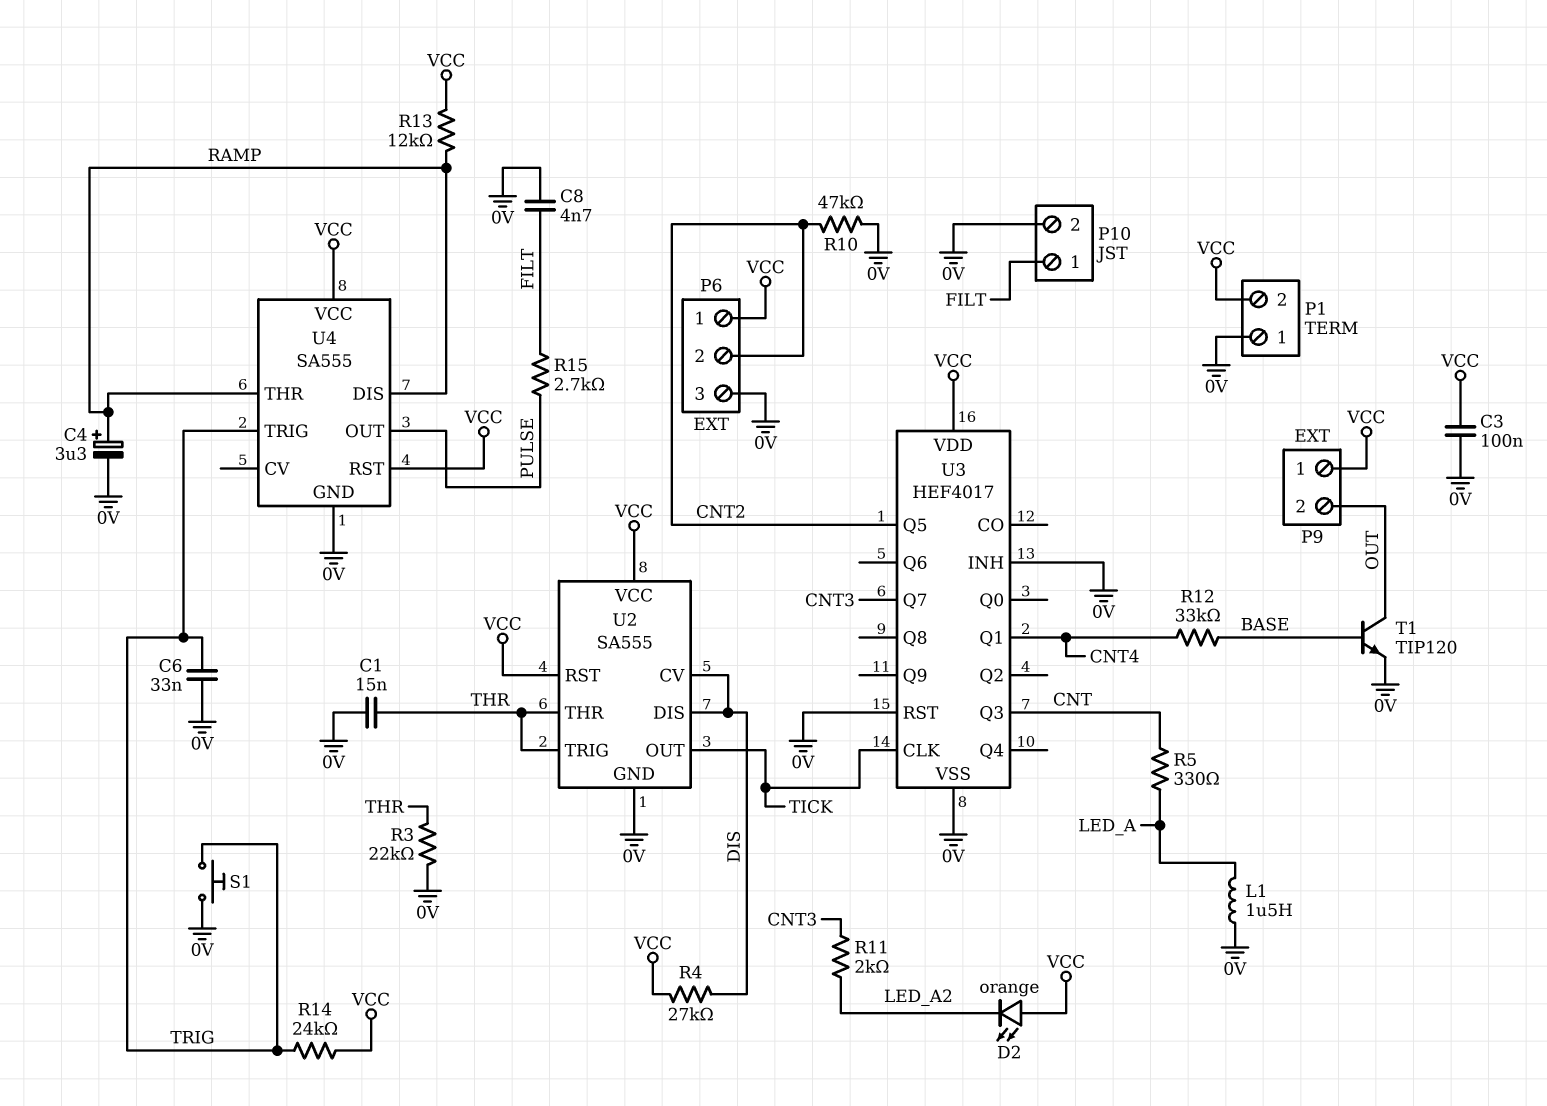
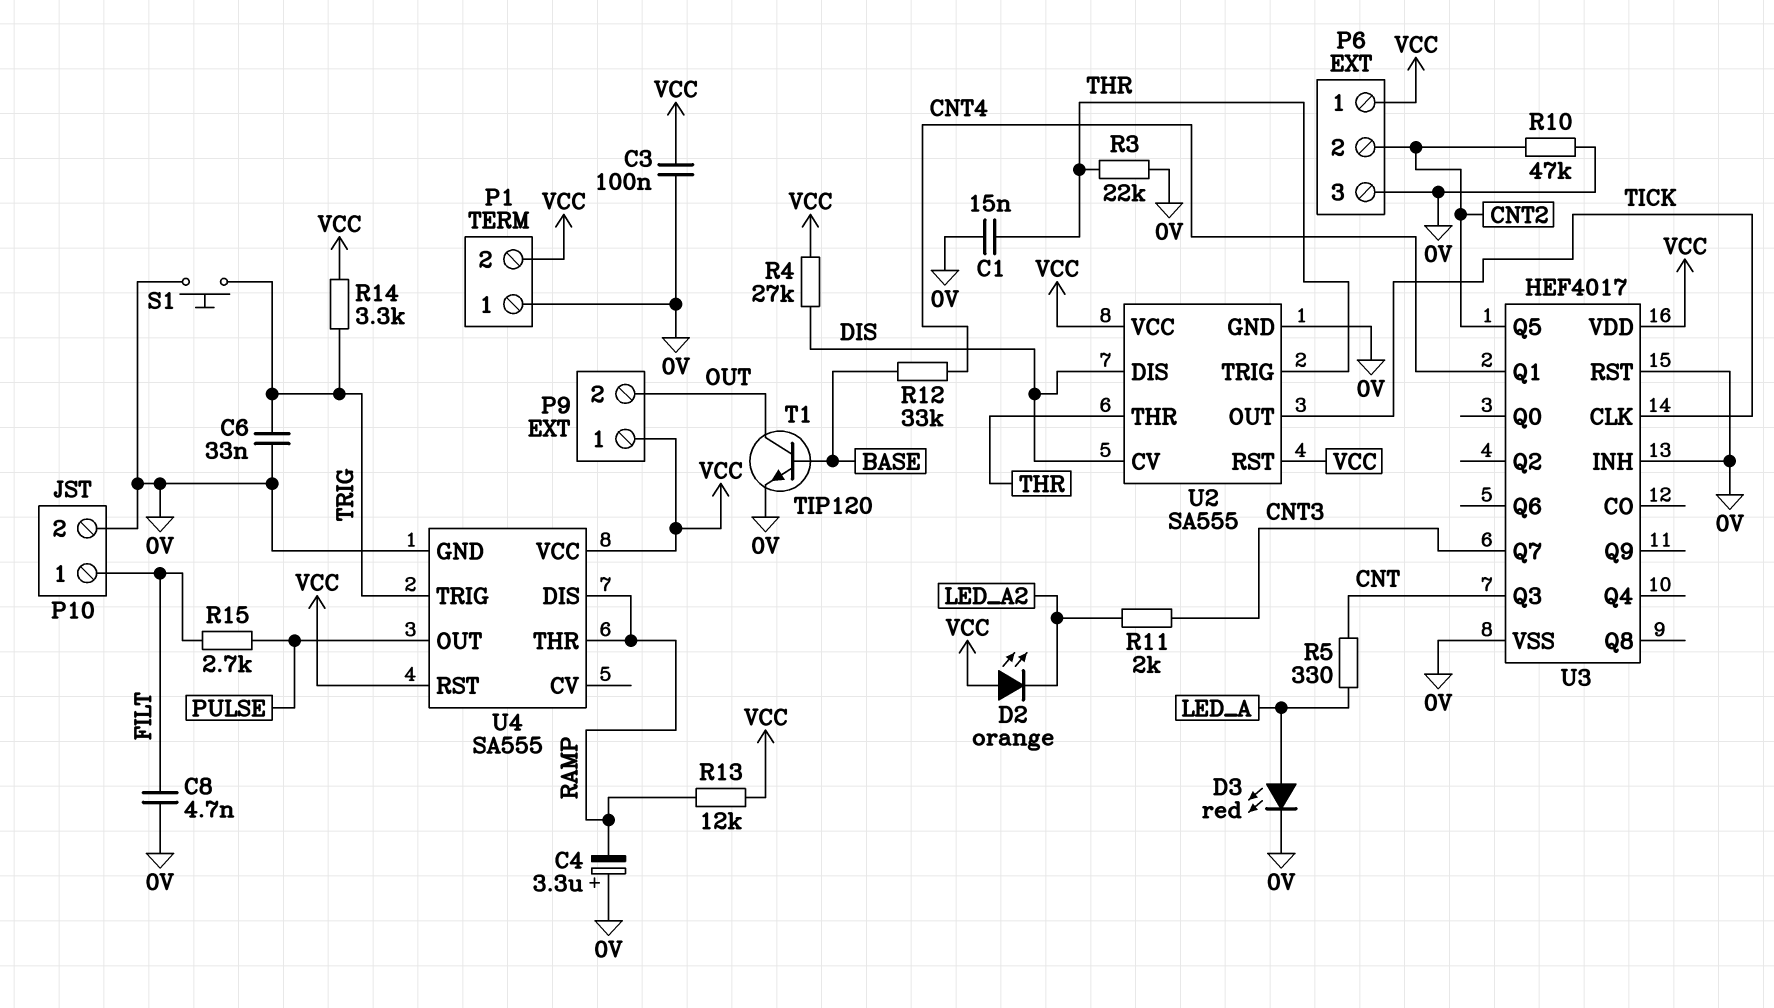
C4: 3.3uF (plus RAMP, minus 0V) -> 3.3uF (plus 0V, minus RAMP)
D3: none -> LED red (A LED_A, K 0V)
L1: 1.5uH (0V, LED_A) -> none
R14: 24k (TRIG, VCC) -> 3.3k (TRIG, VCC)

